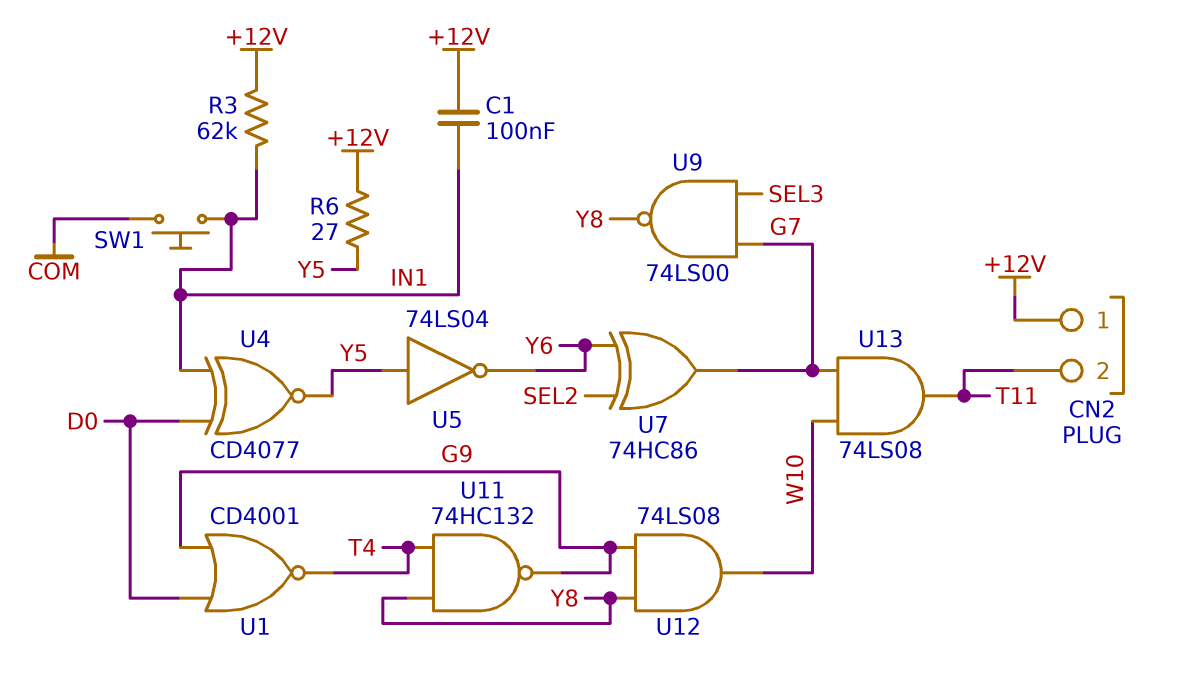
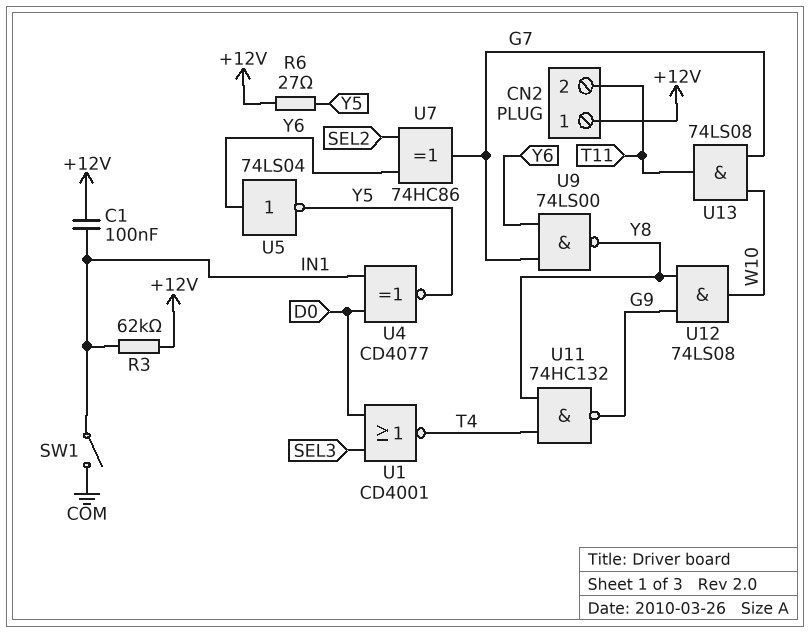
SW1: button (COM, IN1) -> switch (COM, IN1)
U1: NOR CD4001 (in D0, in G9, out T4) -> NOR CD4001 (in D0, in SEL3, out T4)
U5: NOT 74LS04 (in Y5, out Y6) -> NOT 74LS04 (in Y6, out Y5)
U9: NAND 74LS00 (in G7, in SEL3, out Y8) -> NAND 74LS00 (in G7, in Y6, out Y8)

